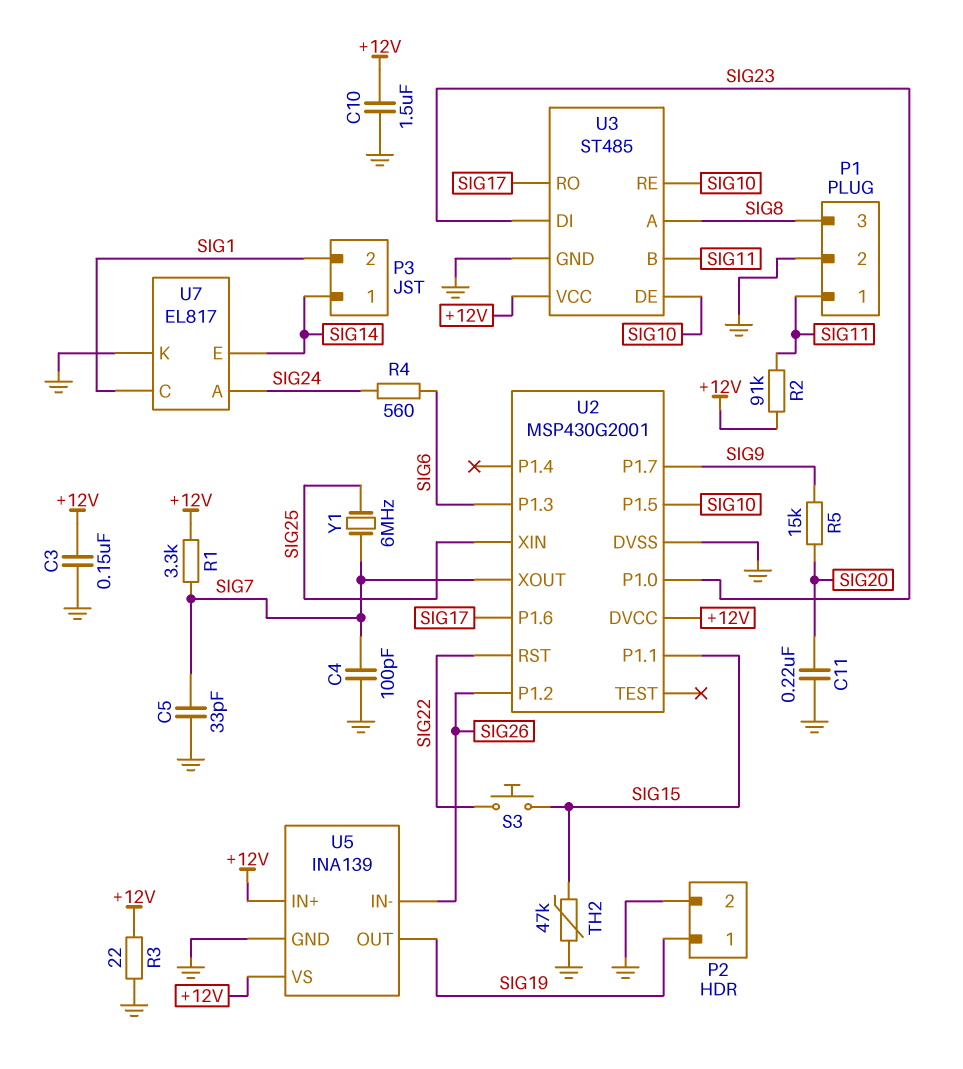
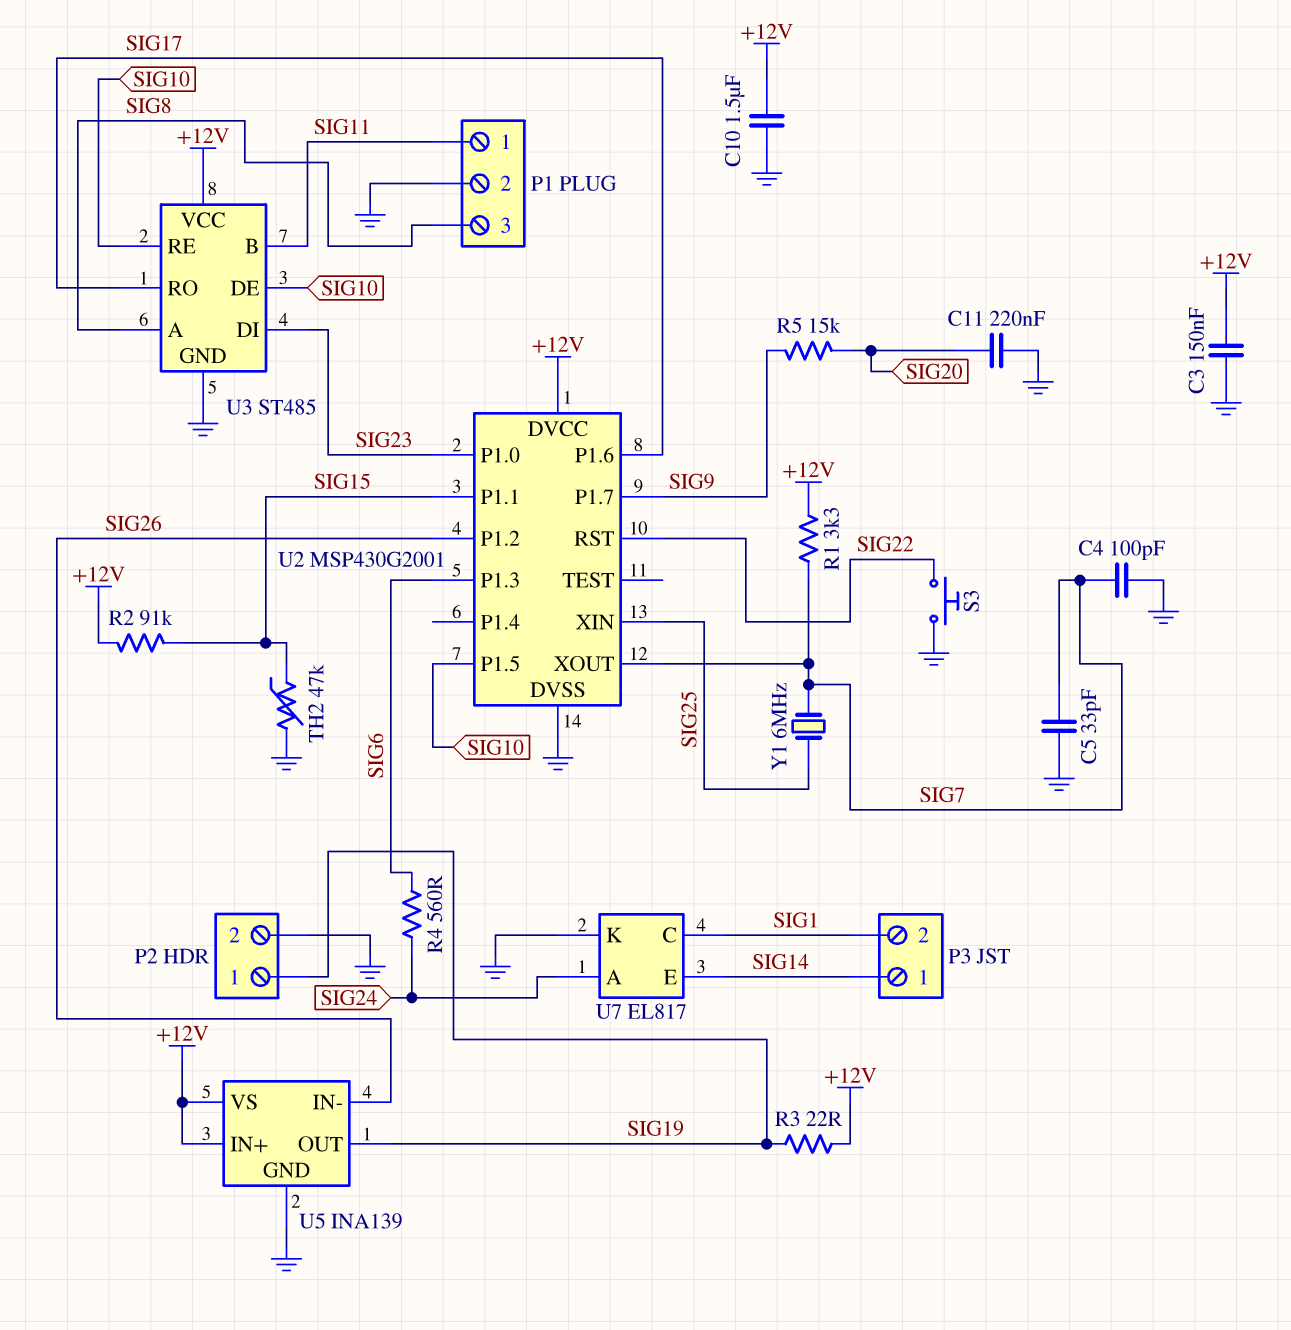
R2: 91k (+12V, SIG11) -> 91k (+12V, SIG15)
R3: 22 (+12V, GND) -> 22 (+12V, SIG19)
S3: button (SIG15, SIG22) -> button (GND, SIG22)

